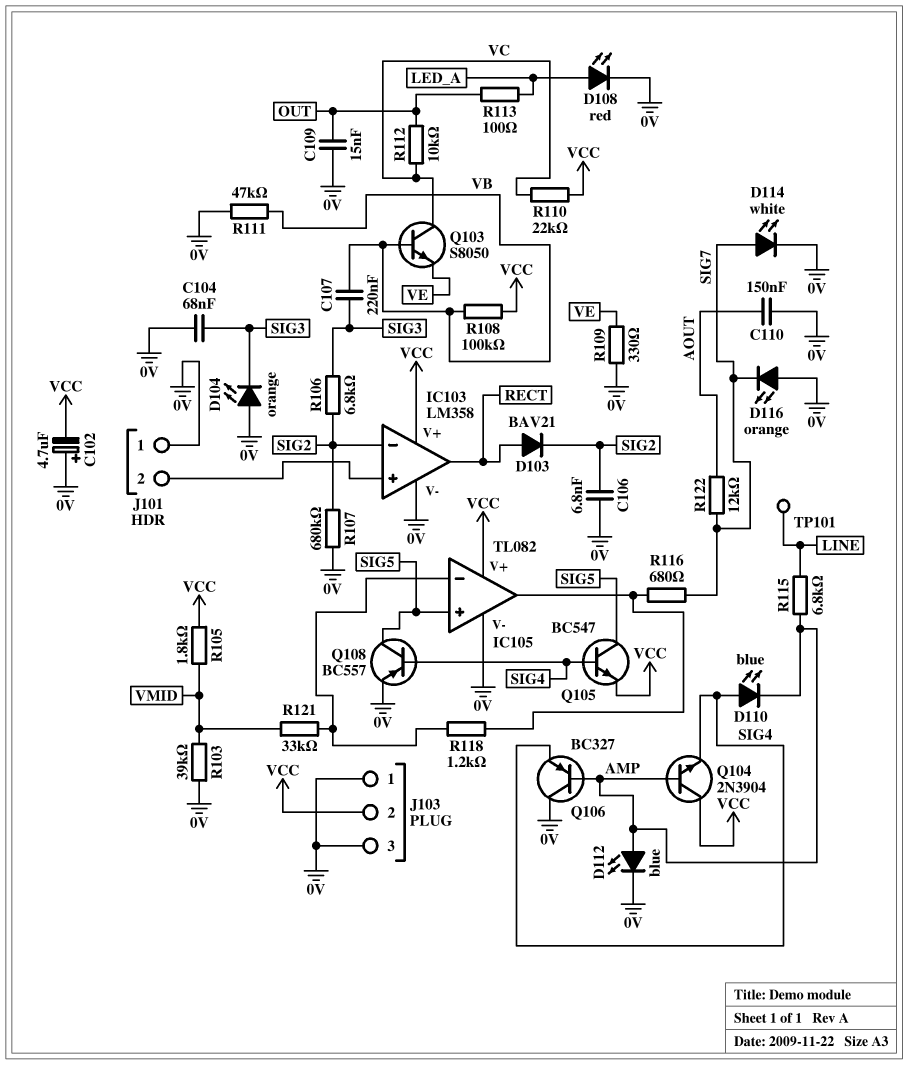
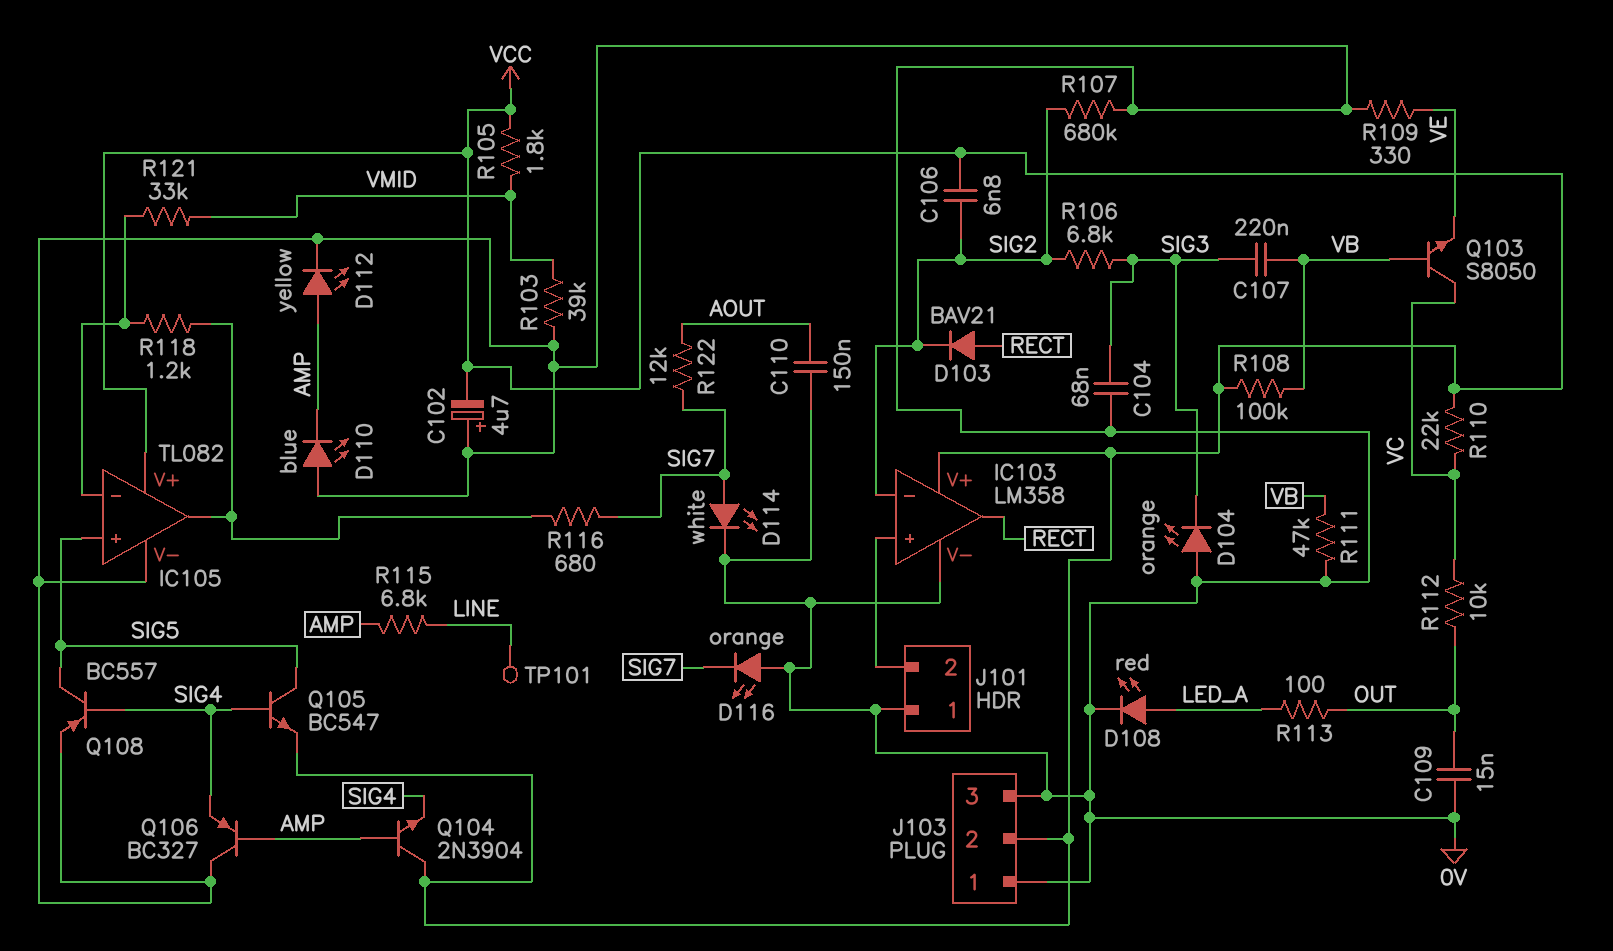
C106: 6.8nF (0V, SIG2) -> 6.8nF (SIG2, VCC)
D110: LED blue (A SIG4, K AMP) -> LED blue (A 0V, K AMP)
D112: LED blue (A AMP, K 0V) -> LED yellow (A AMP, K 0V)

